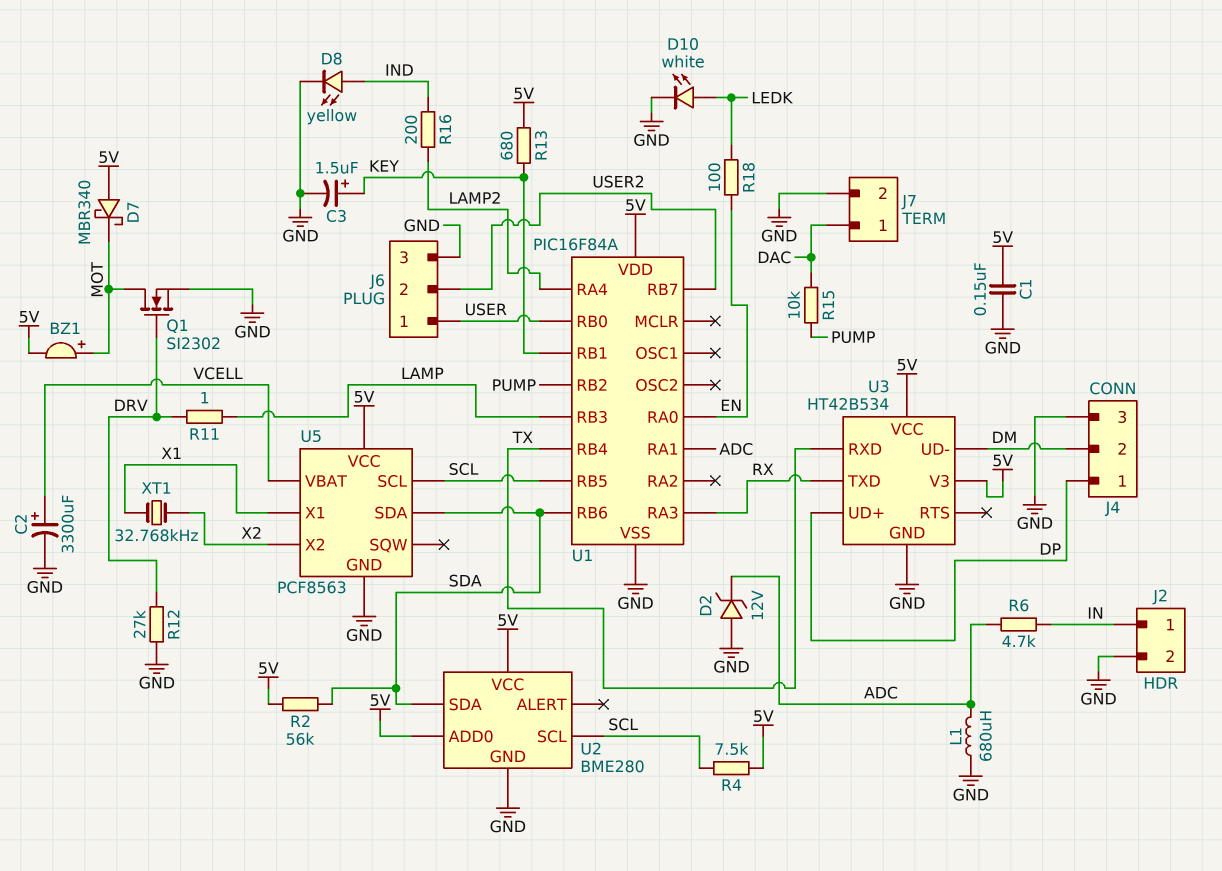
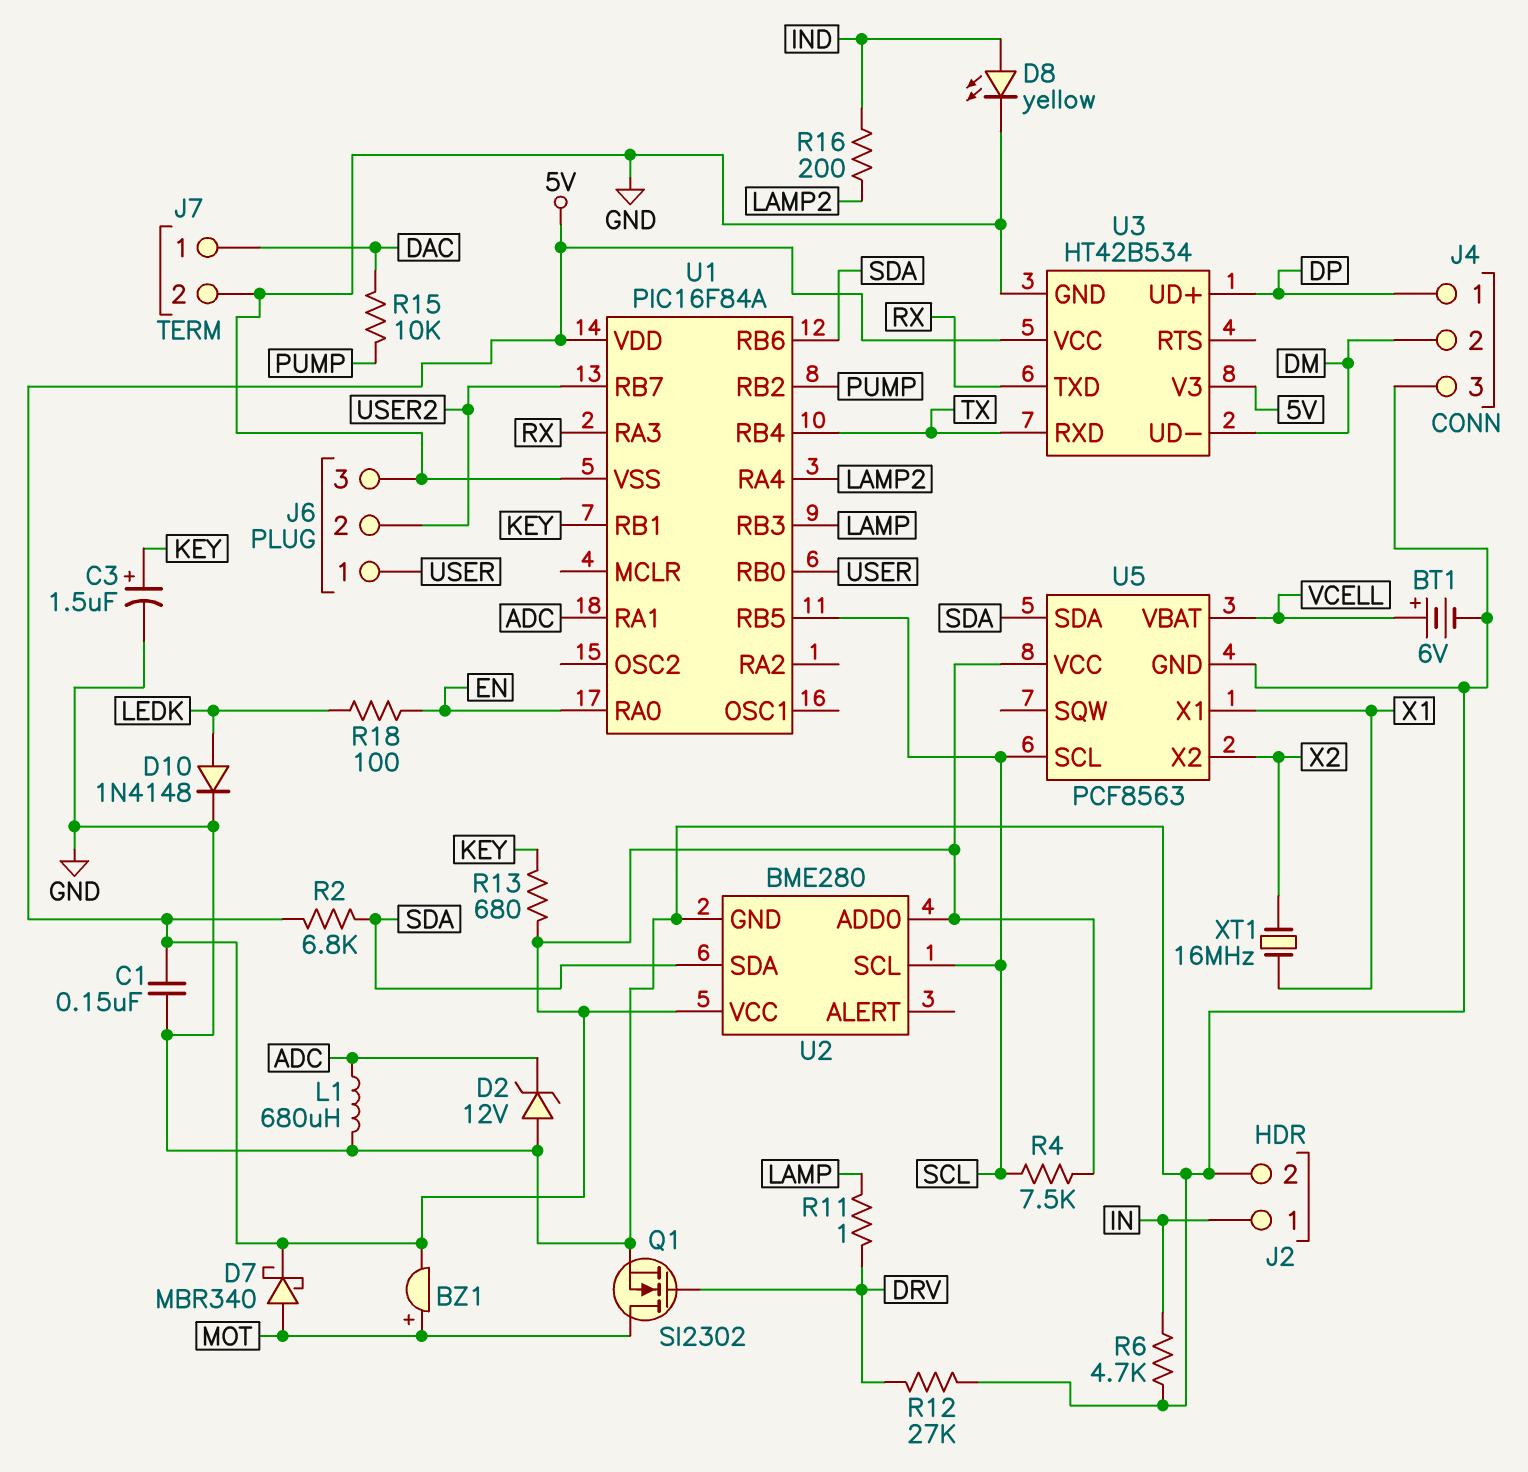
BT1: none -> 6V (plus VCELL, minus GND)
C2: 3300uF (plus VCELL, minus GND) -> none
D7: schottky MBR340 (A 5V, K MOT) -> schottky MBR340 (A MOT, K 5V)
D10: LED white (A LEDK, K GND) -> diode 1N4148 (A LEDK, K GND)
R2: 56k (5V, SDA) -> 6.8k (5V, SDA)
R6: 4.7k (ADC, IN) -> 4.7k (GND, IN)
XT1: 32.768kHz (X1, X2) -> 16MHz (X1, X2)

